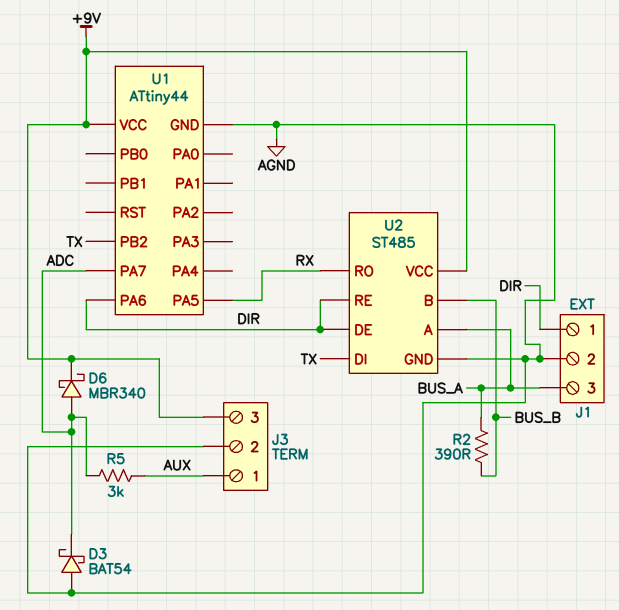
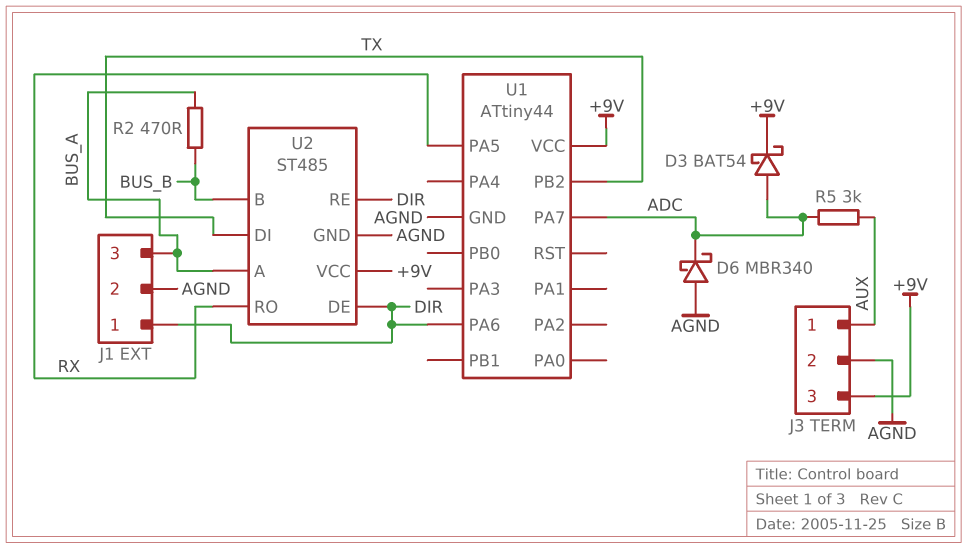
D3: schottky BAT54 (A AGND, K ADC) -> schottky BAT54 (A ADC, K +9V)
D6: schottky MBR340 (A ADC, K +9V) -> schottky MBR340 (A AGND, K ADC)
R2: 390 (BUS_A, BUS_B) -> 470 (BUS_A, BUS_B)

